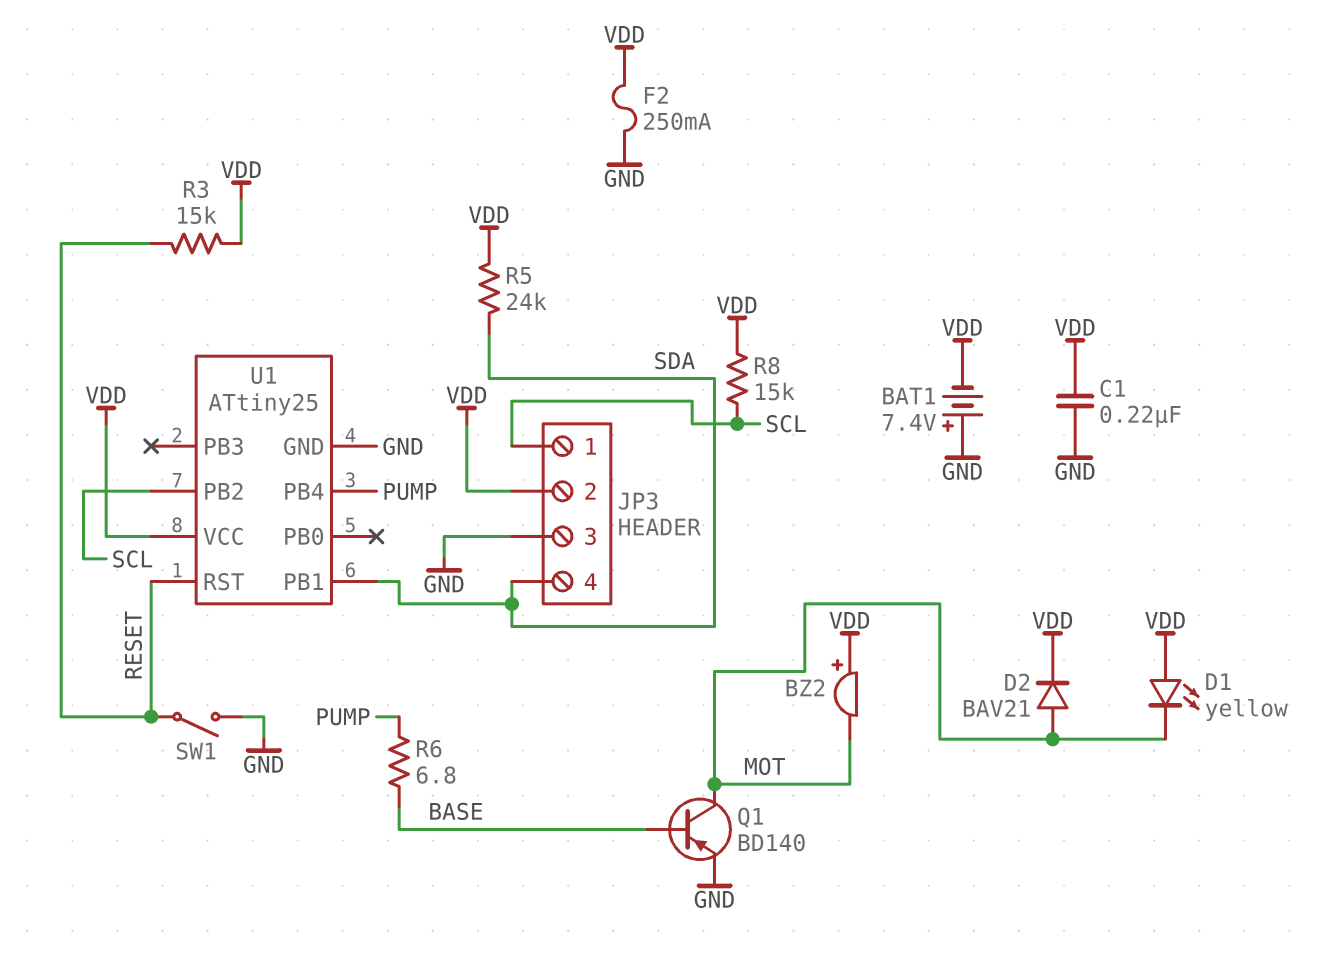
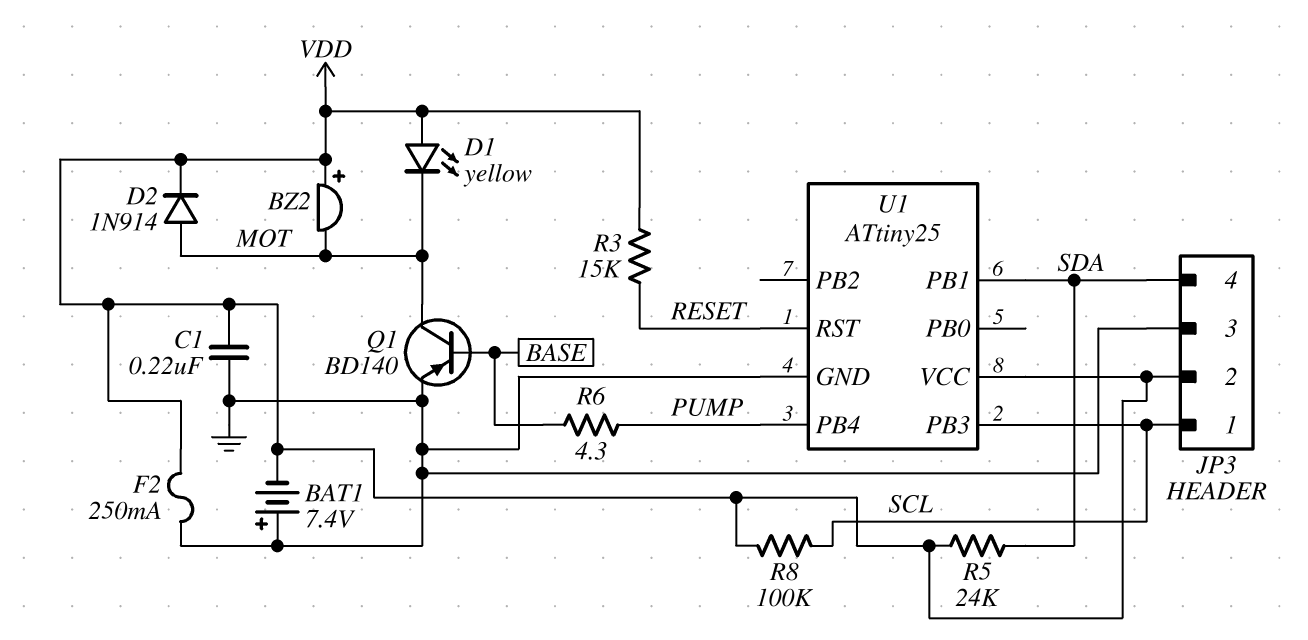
D2: diode BAV21 (A MOT, K VDD) -> diode 1N914 (A MOT, K VDD)
R6: 6.8 (BASE, PUMP) -> 4.3 (BASE, PUMP)
R8: 15k (SCL, VDD) -> 100k (SCL, VDD)
SW1: switch (GND, RESET) -> none
U1 pin PB2: SCL -> none
U1 pin PB3: none -> SCL

